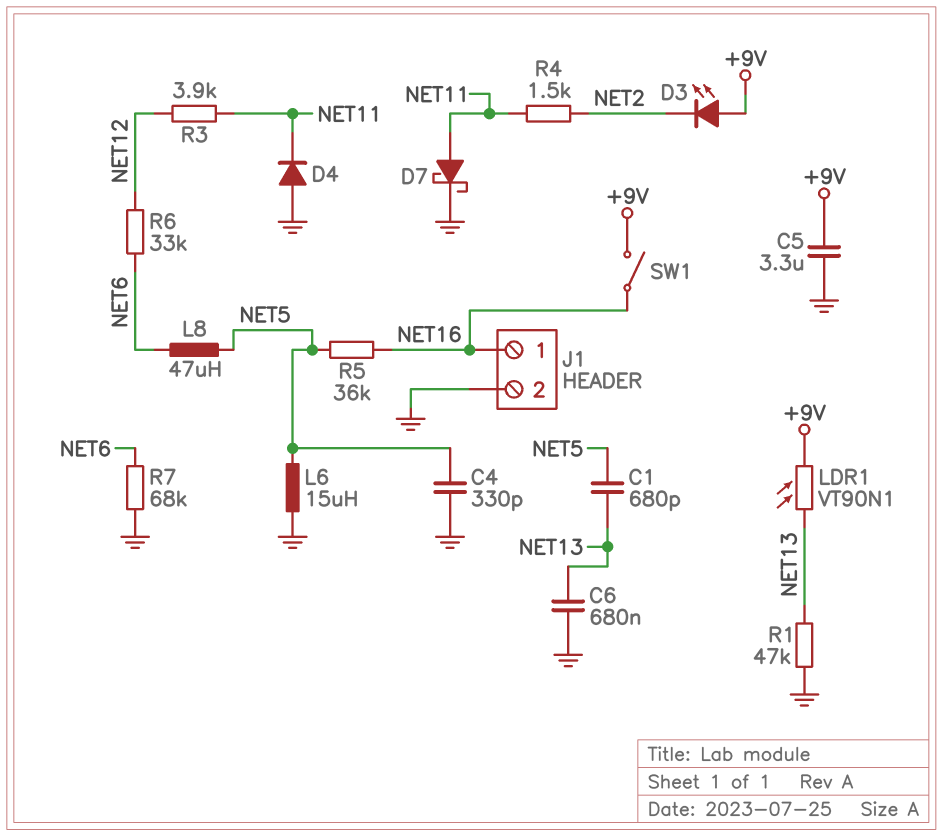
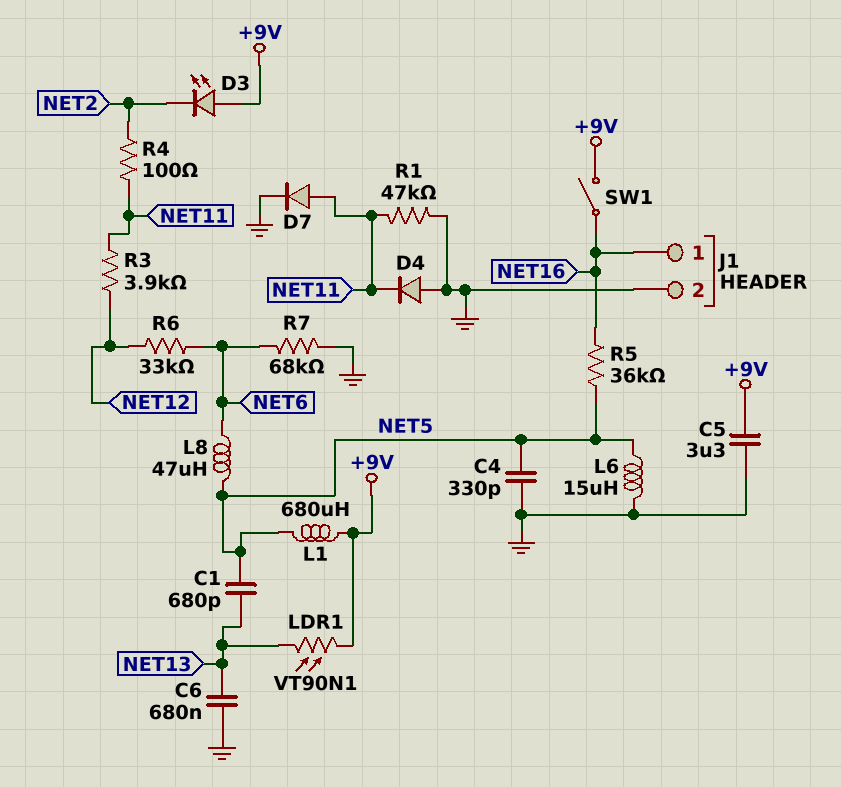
D7: schottky (A NET11, K GND) -> diode (A NET11, K GND)
L1: none -> 680uH (+9V, NET5)
R1: 47k (GND, NET13) -> 47k (GND, NET11)
R4: 1.5k (NET2, NET11) -> 100 (NET2, NET11)

